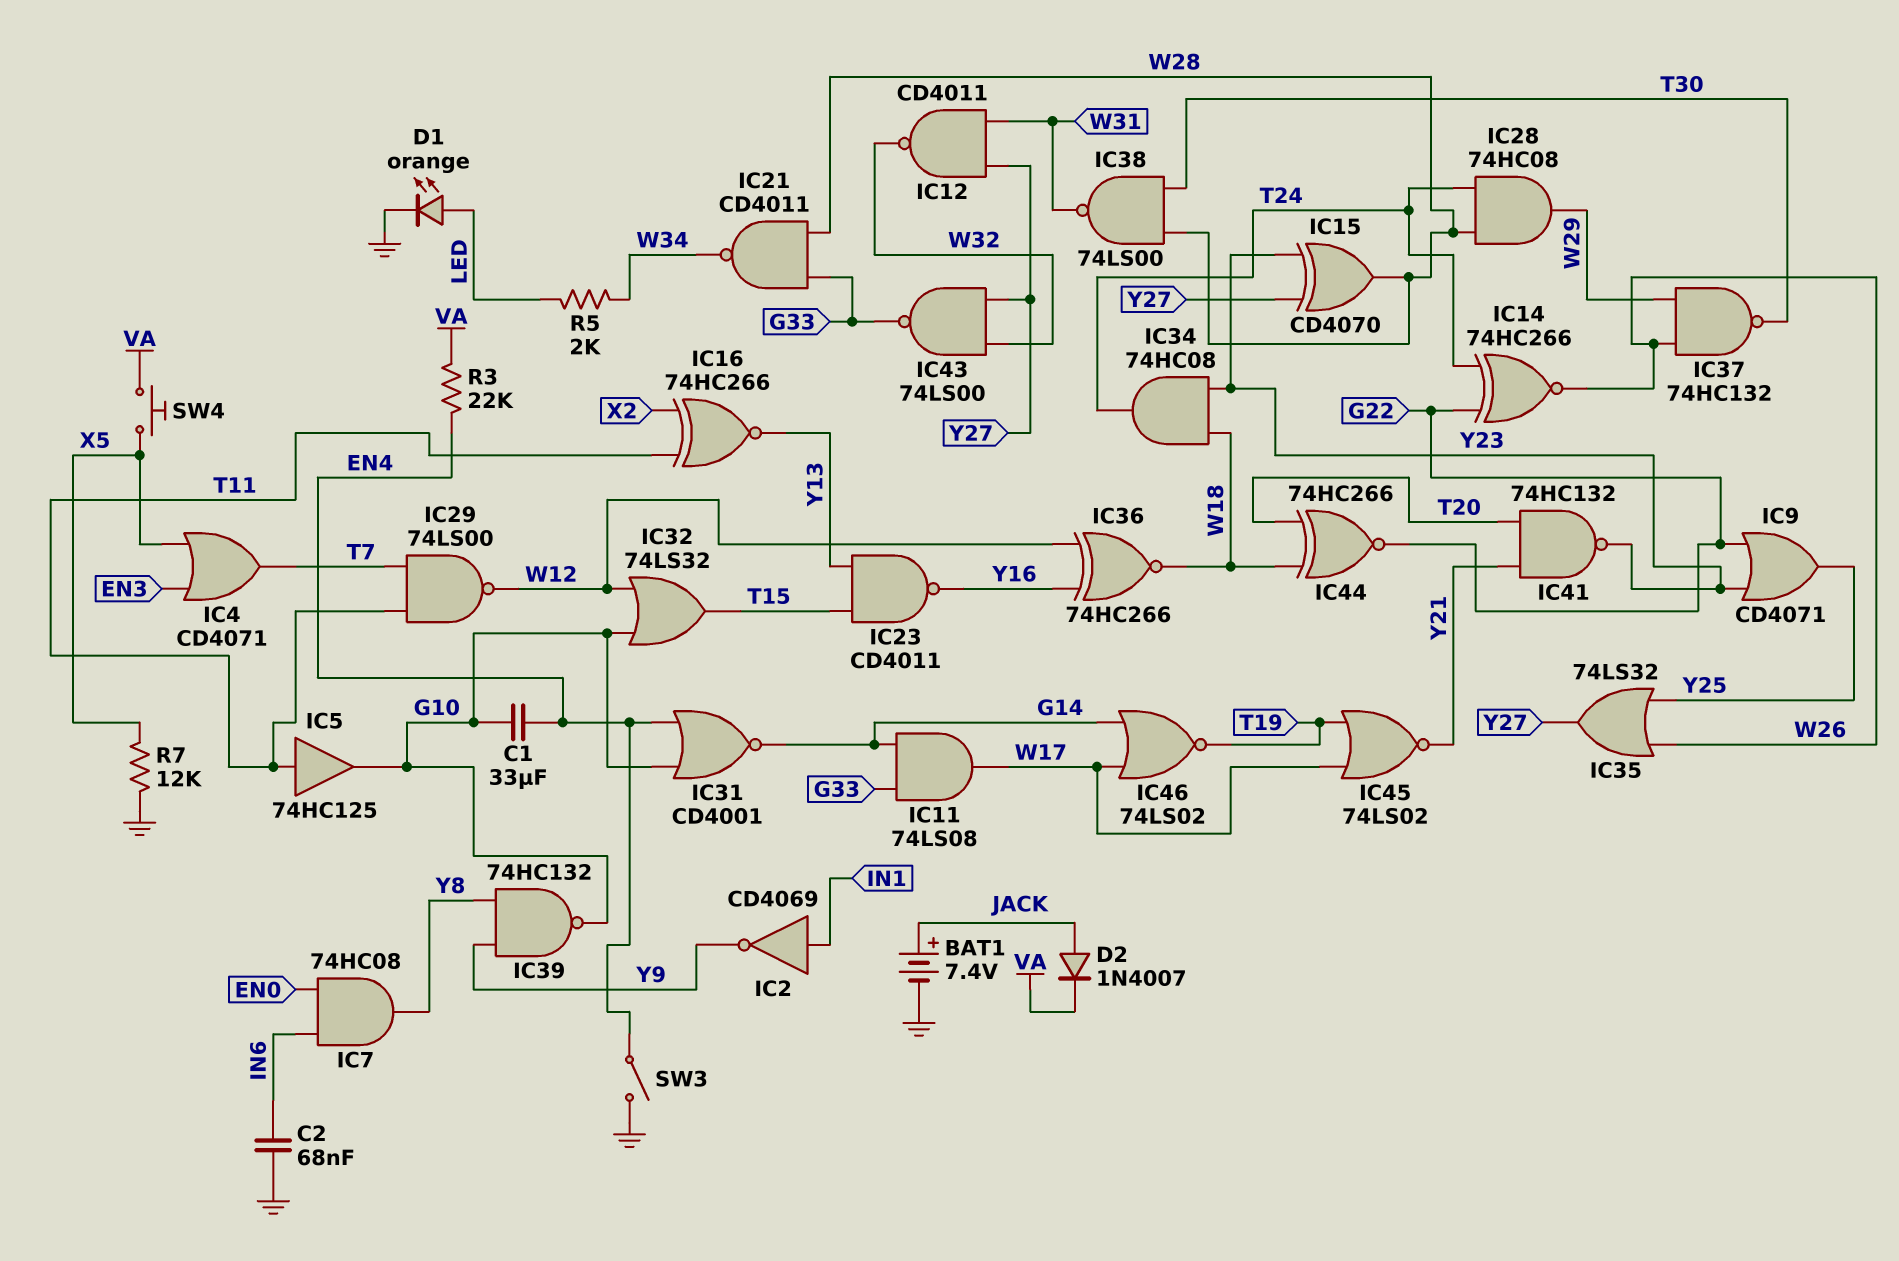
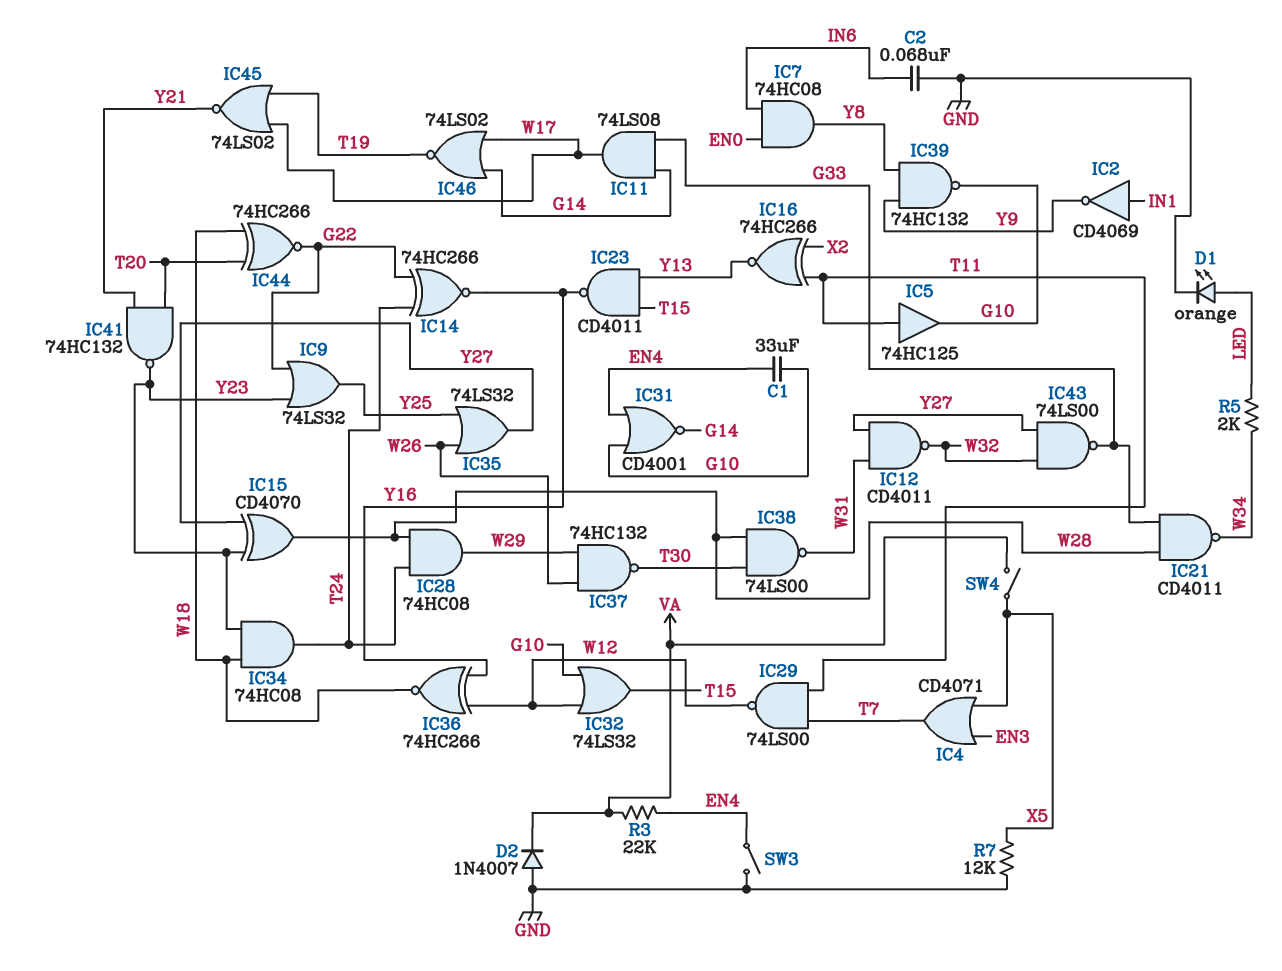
BAT1: 7.4V (plus JACK, minus GND) -> none
D2: diode 1N4007 (A JACK, K VA) -> diode 1N4007 (A GND, K VA)
IC9: OR CD4071 (in G22, in Y23, out Y25) -> OR 74LS32 (in G22, in Y23, out Y25)
IC14: XNOR 74HC266 (in G22, in T24, out W26) -> XNOR 74HC266 (in G22, in T24, out Y16)
SW4: button (VA, X5) -> switch (VA, X5)

